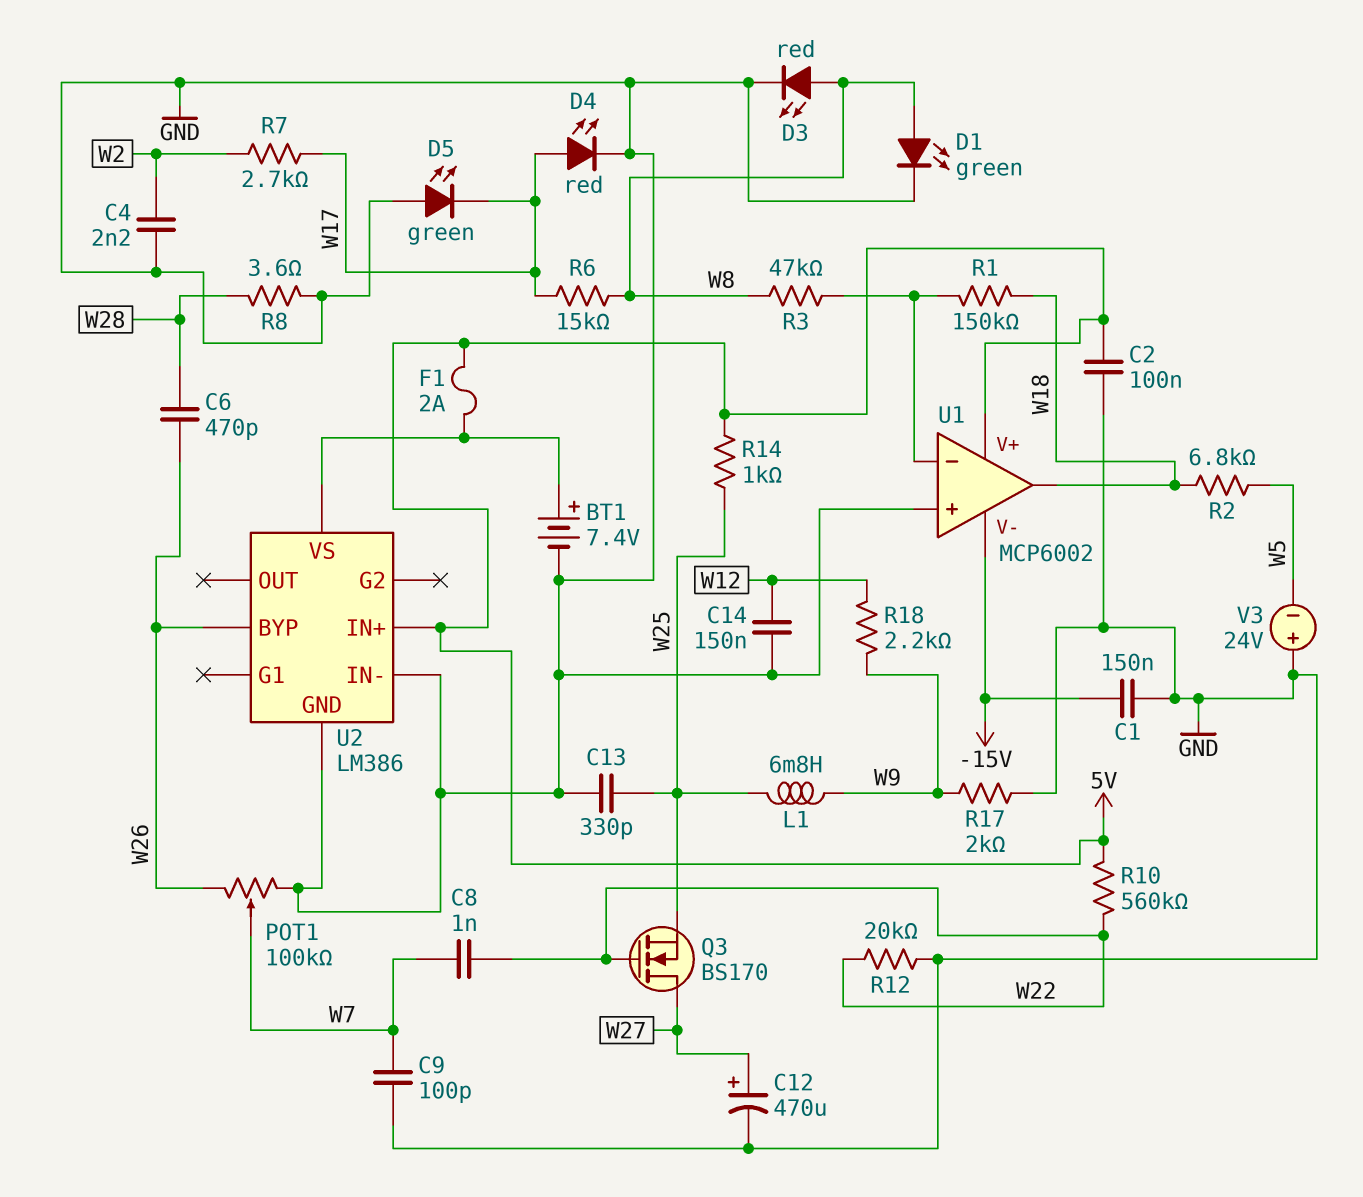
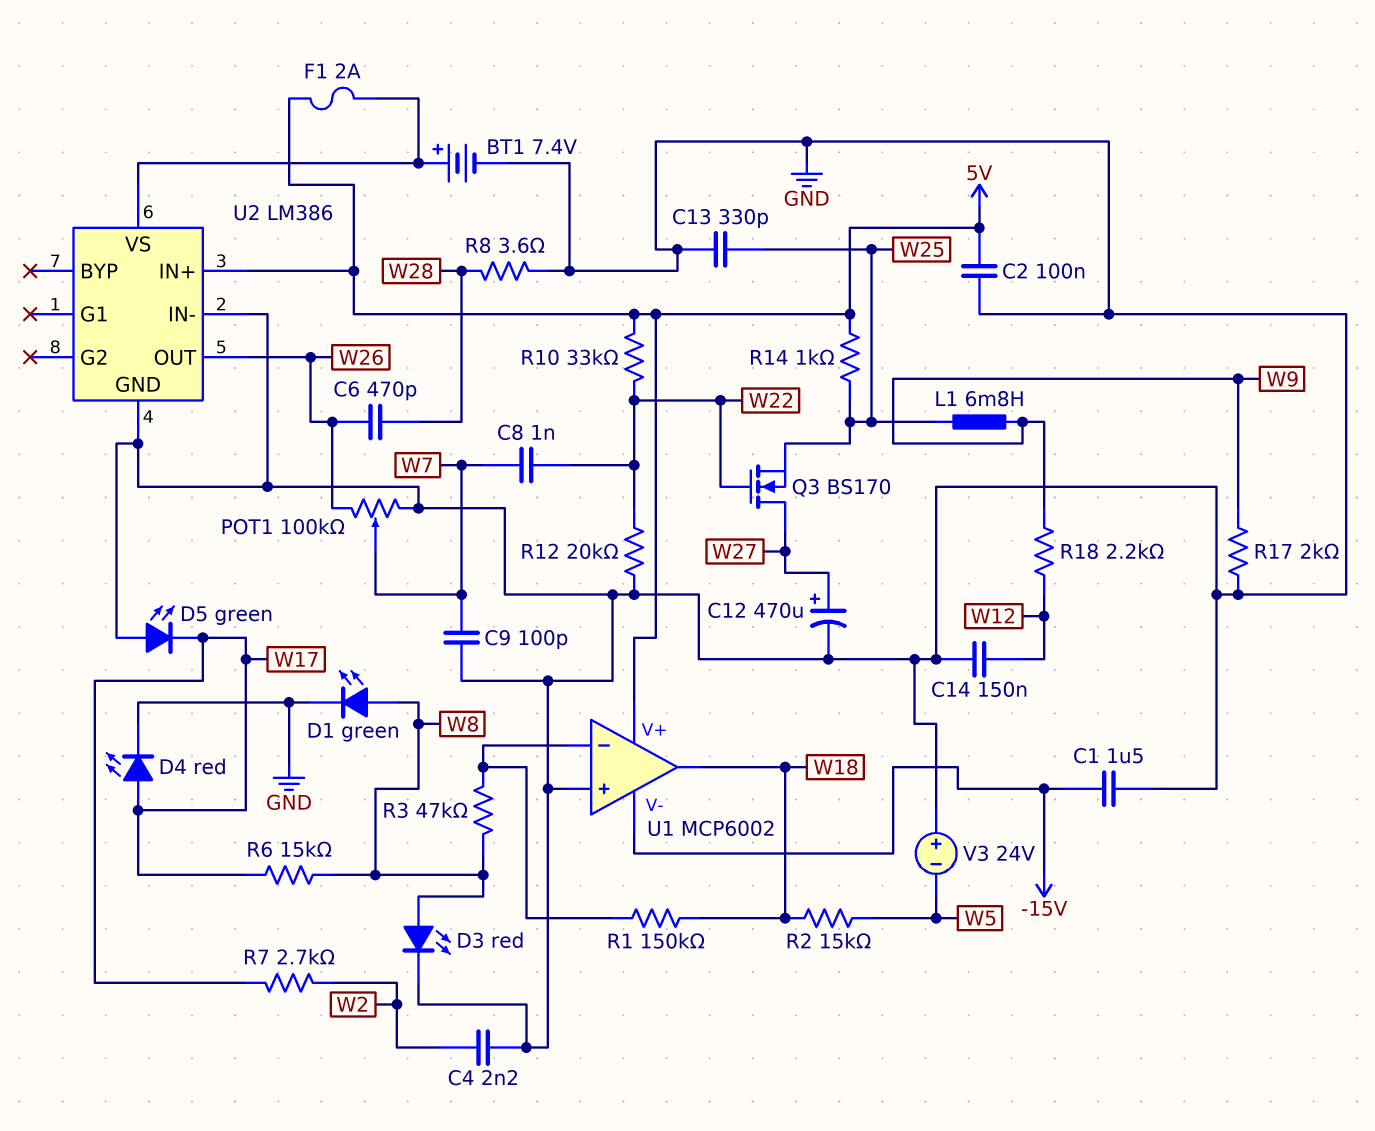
C1: 150nF (-15V, GND) -> 1.5uF (-15V, GND)
R2: 6.8k (W5, W18) -> 15k (W5, W18)
R10: 560k (5V, W22) -> 33k (5V, W22)
U2 pin BYP: W26 -> none
U2 pin OUT: none -> W26

